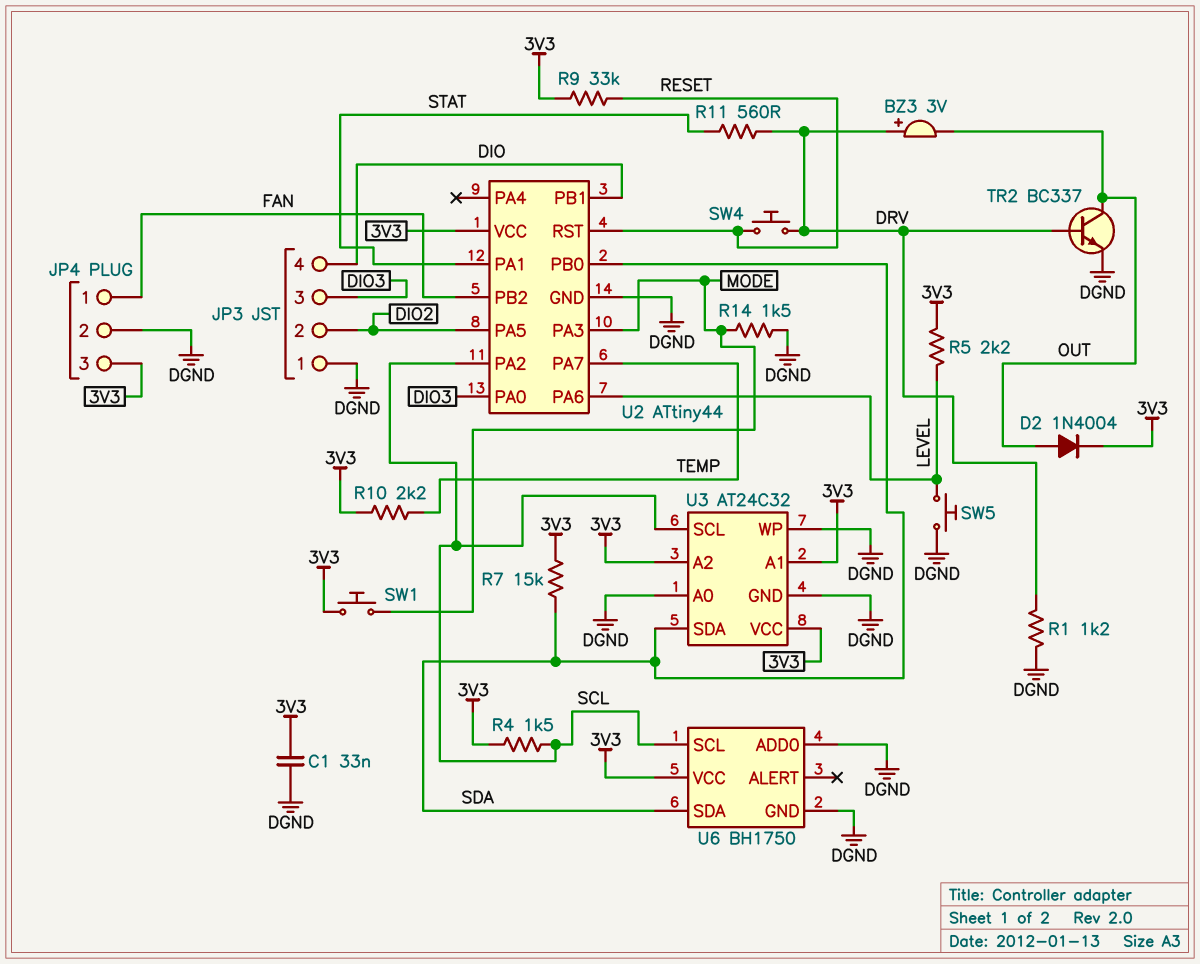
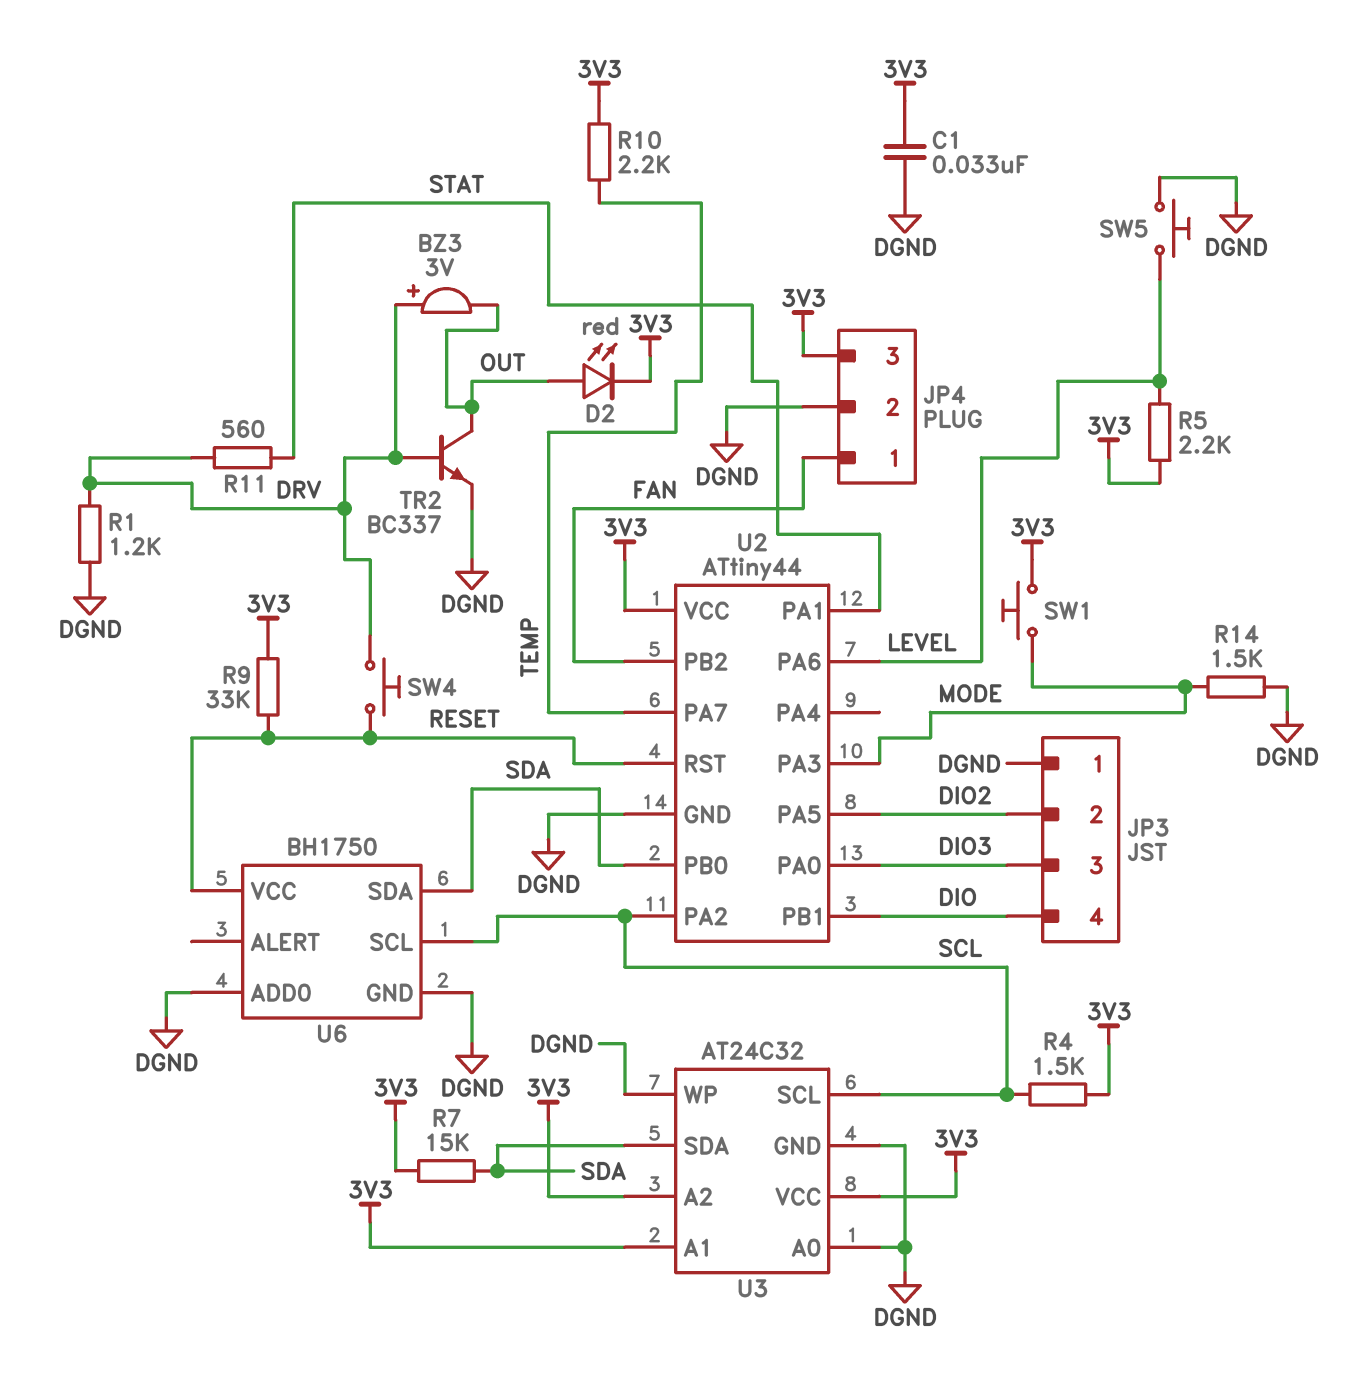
D2: diode 1N4004 (A OUT, K 3V3) -> LED red (A OUT, K 3V3)
U6 pin VCC: 3V3 -> RESET

